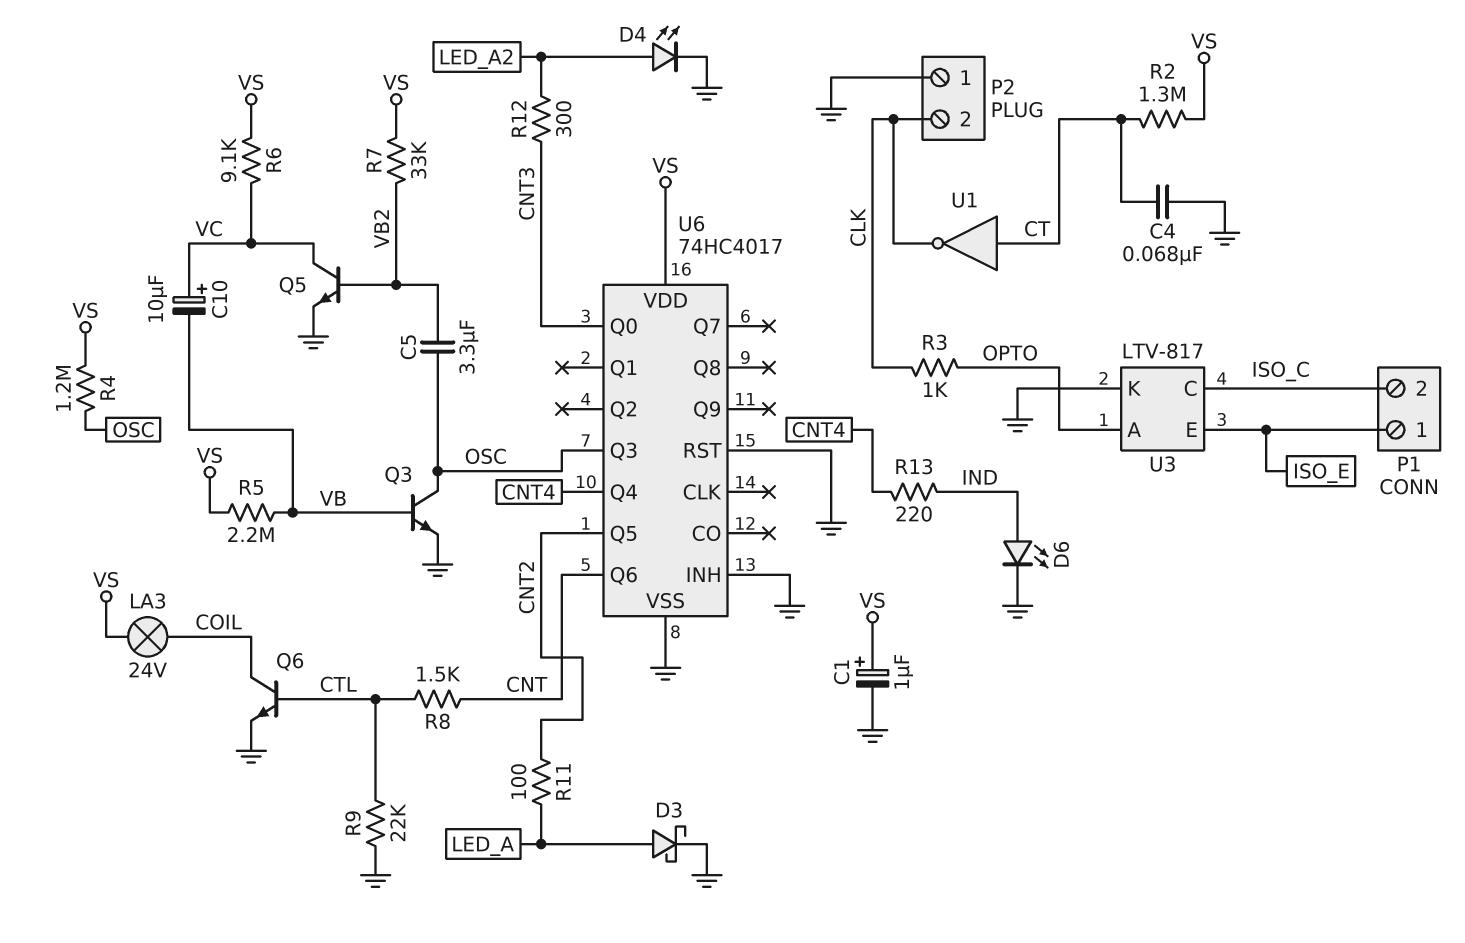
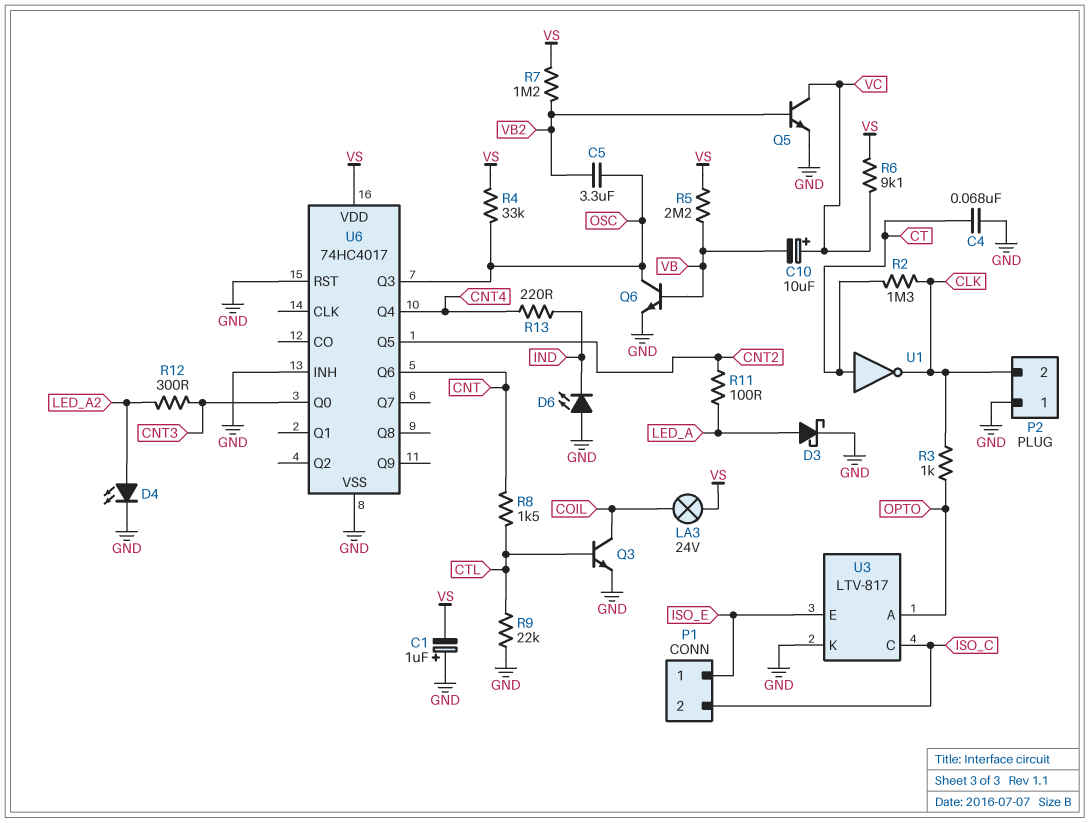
C1: 1uF (plus VS, minus GND) -> 1uF (plus GND, minus VS)
D6: LED (A IND, K GND) -> LED (A GND, K IND)
Q3: NPN (B VB, C OSC, E GND) -> NPN (B CTL, C COIL, E GND)
Q6: NPN (B CTL, C COIL, E GND) -> NPN (B VB, C OSC, E GND)
R2: 1.3M (CT, VS) -> 1.3M (CLK, CT)
R4: 1.2M (OSC, VS) -> 33k (OSC, VS)
R7: 33k (VB2, VS) -> 1.2M (VB2, VS)

